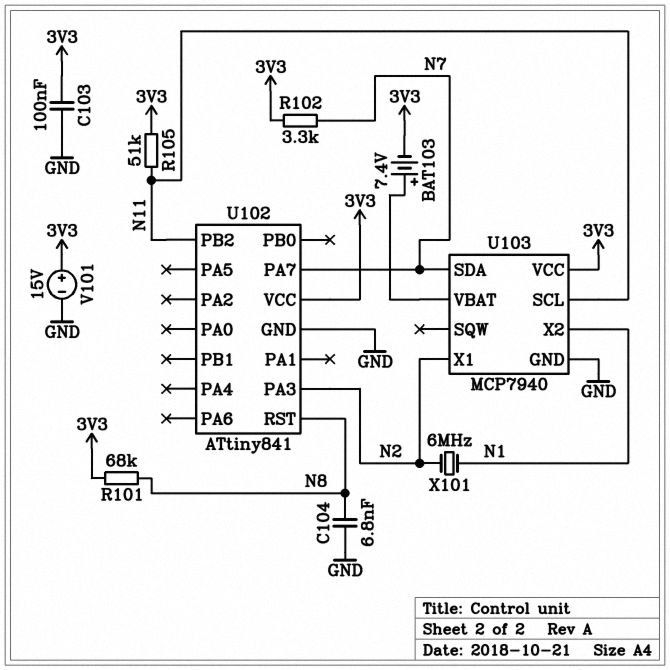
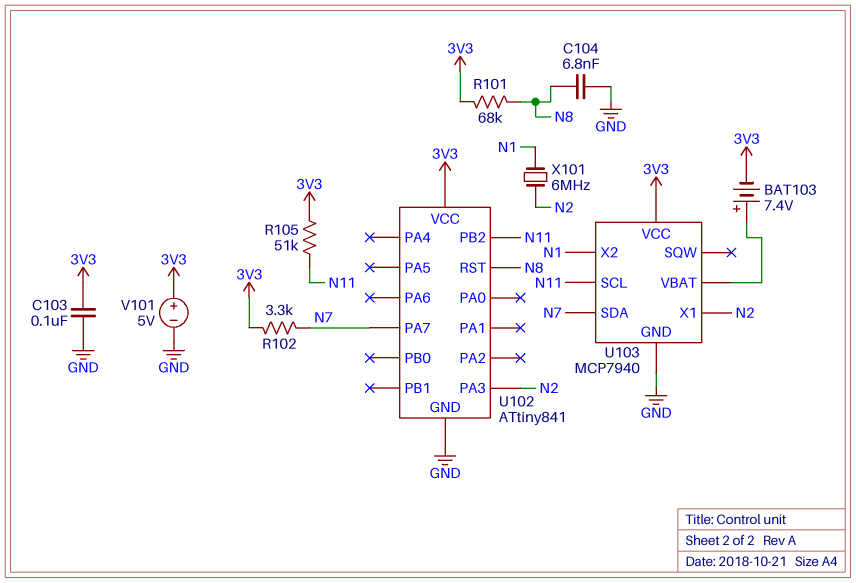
V101: 15V (plus 3V3, minus GND) -> 5V (plus 3V3, minus GND)

